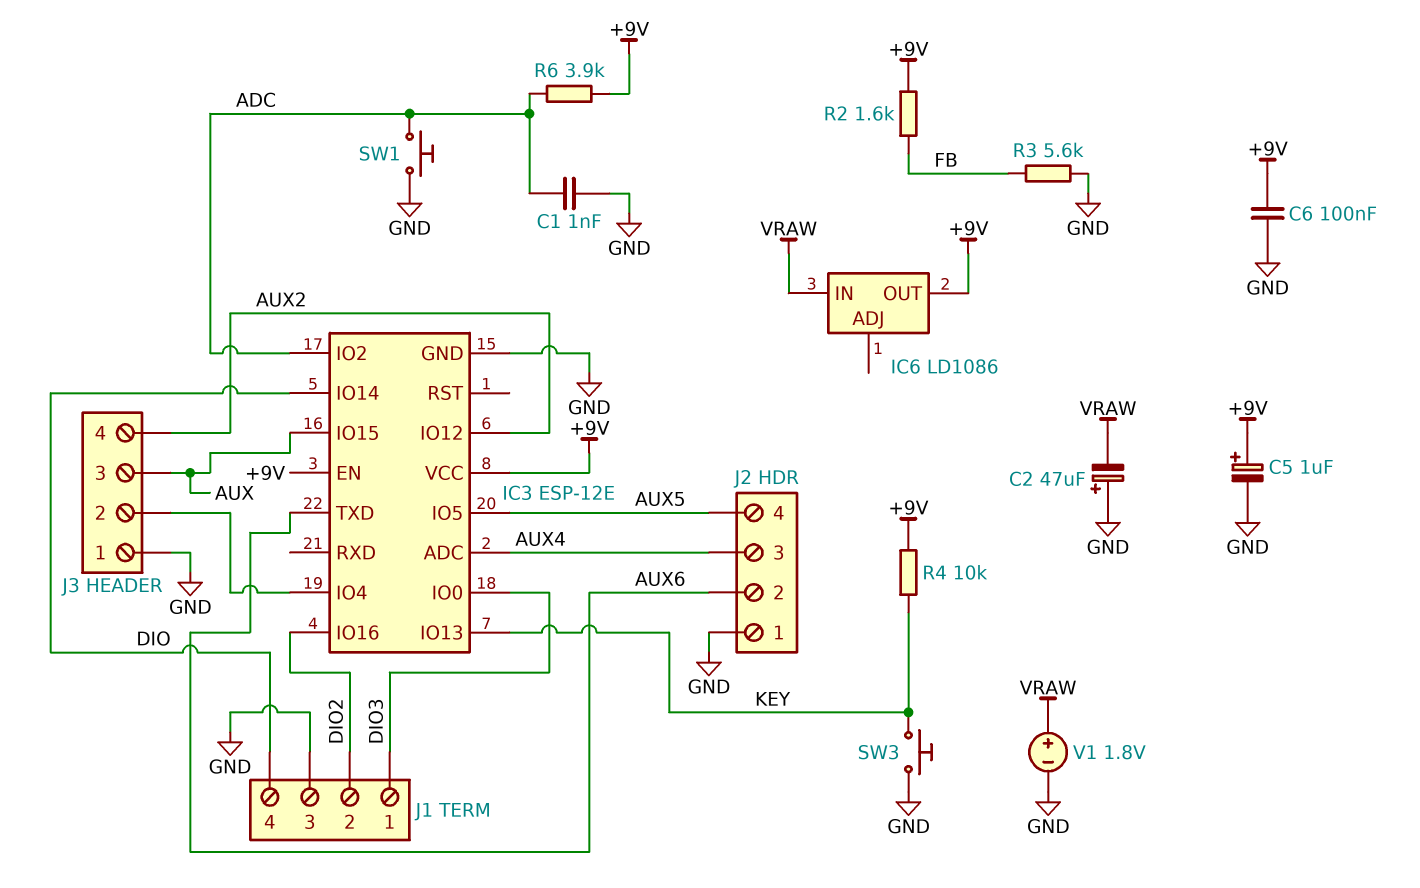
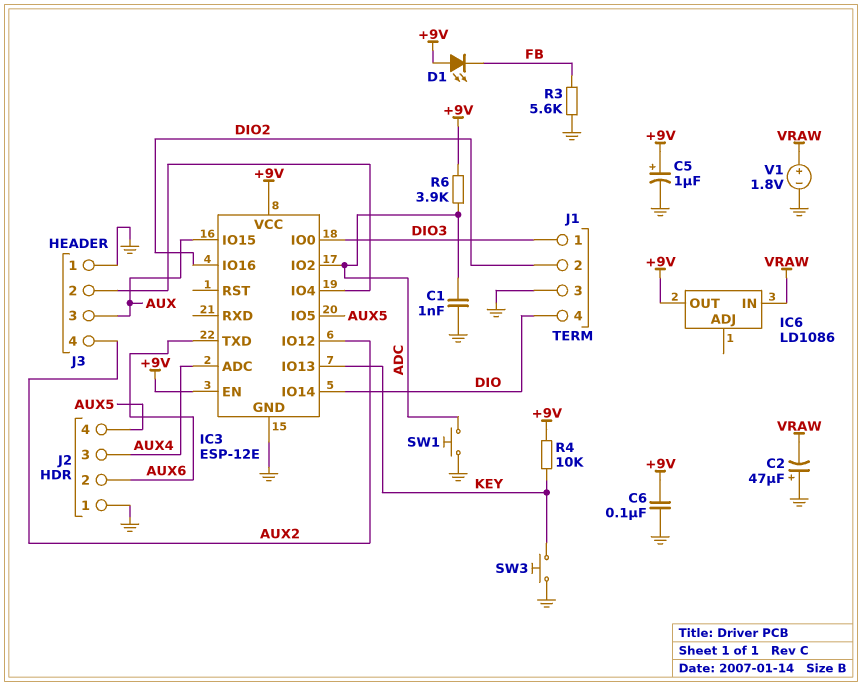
D1: none -> LED (A +9V, K FB)
R2: 1.6k (+9V, FB) -> none

